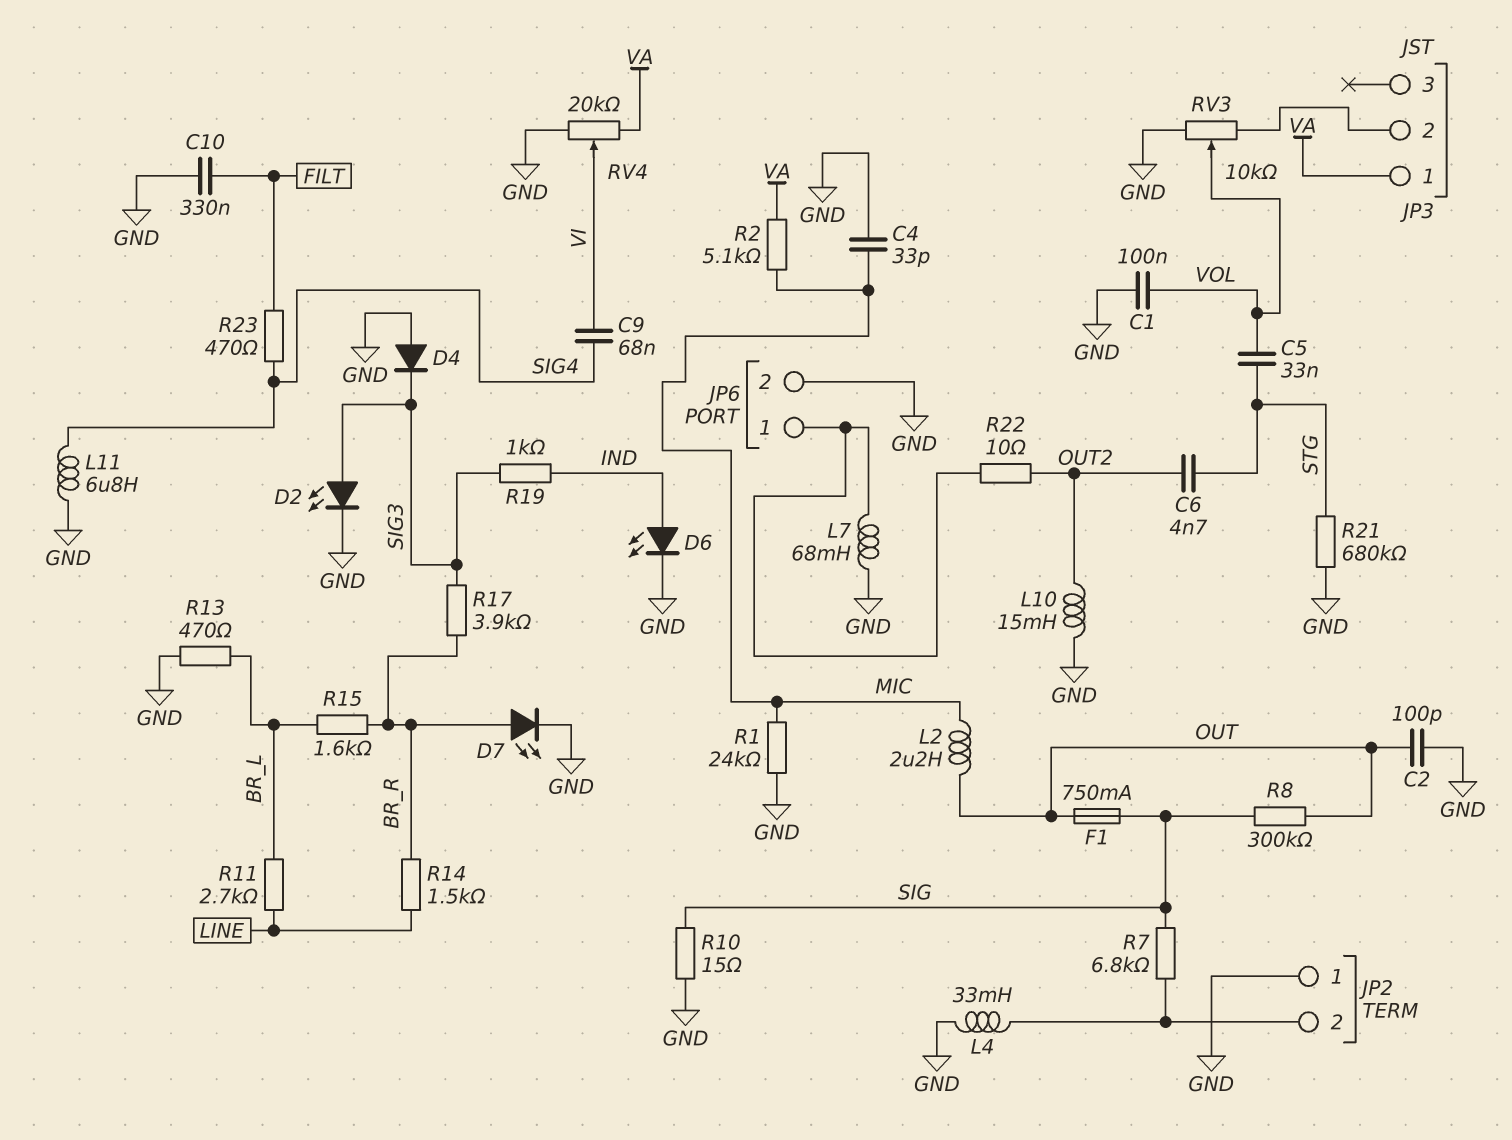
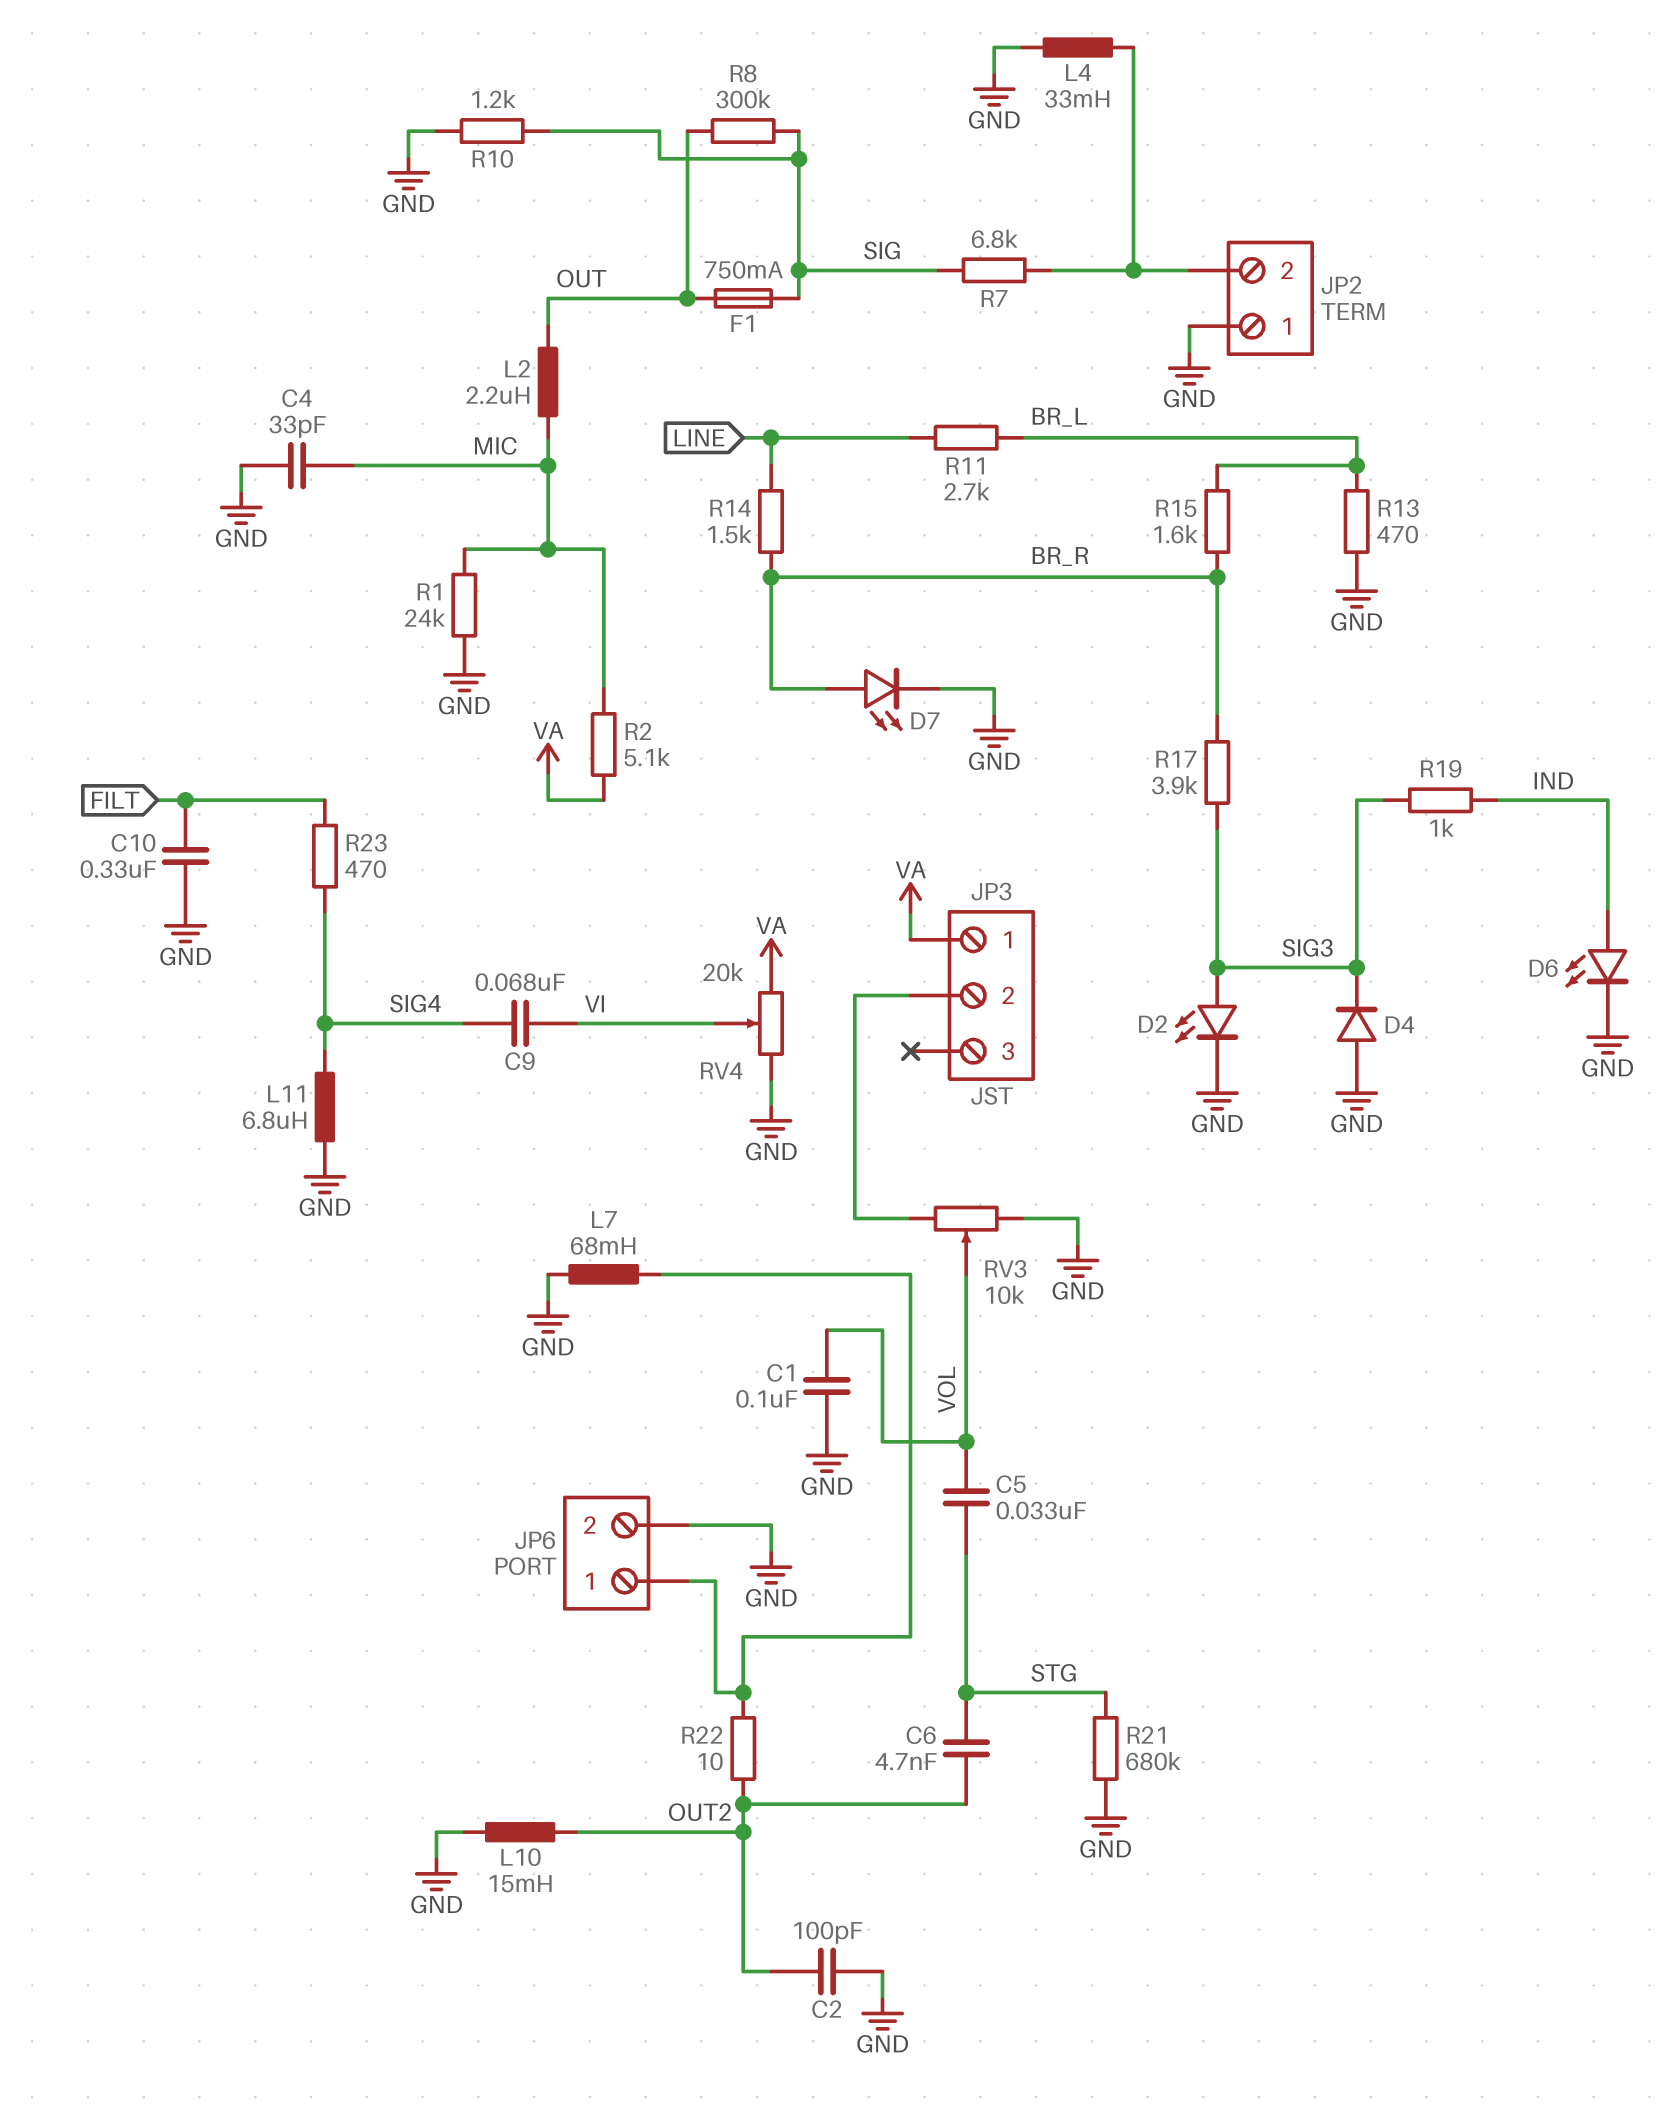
C2: 100pF (GND, OUT) -> 100pF (GND, OUT2)
R10: 15 (GND, SIG) -> 1.2k (GND, SIG)

